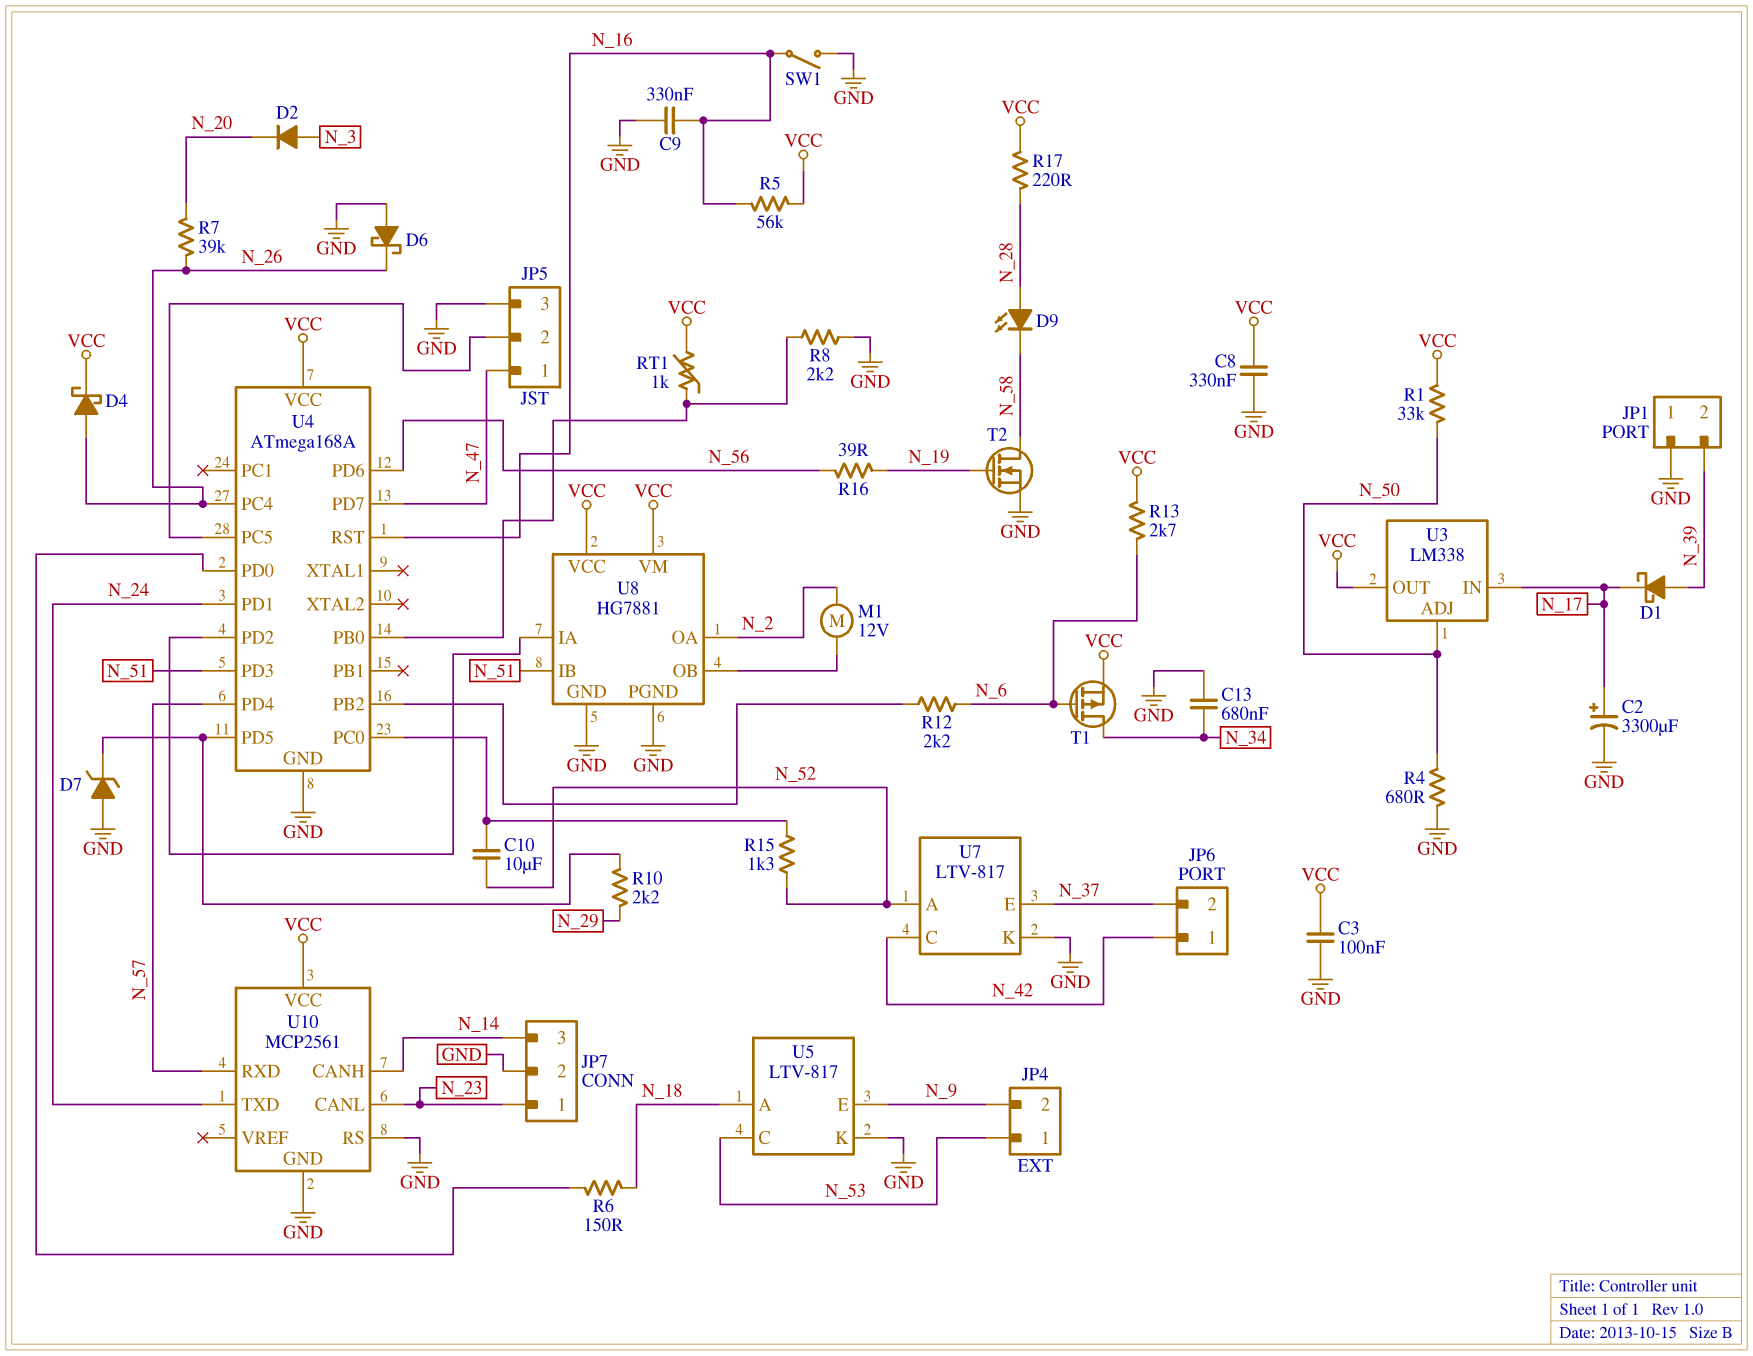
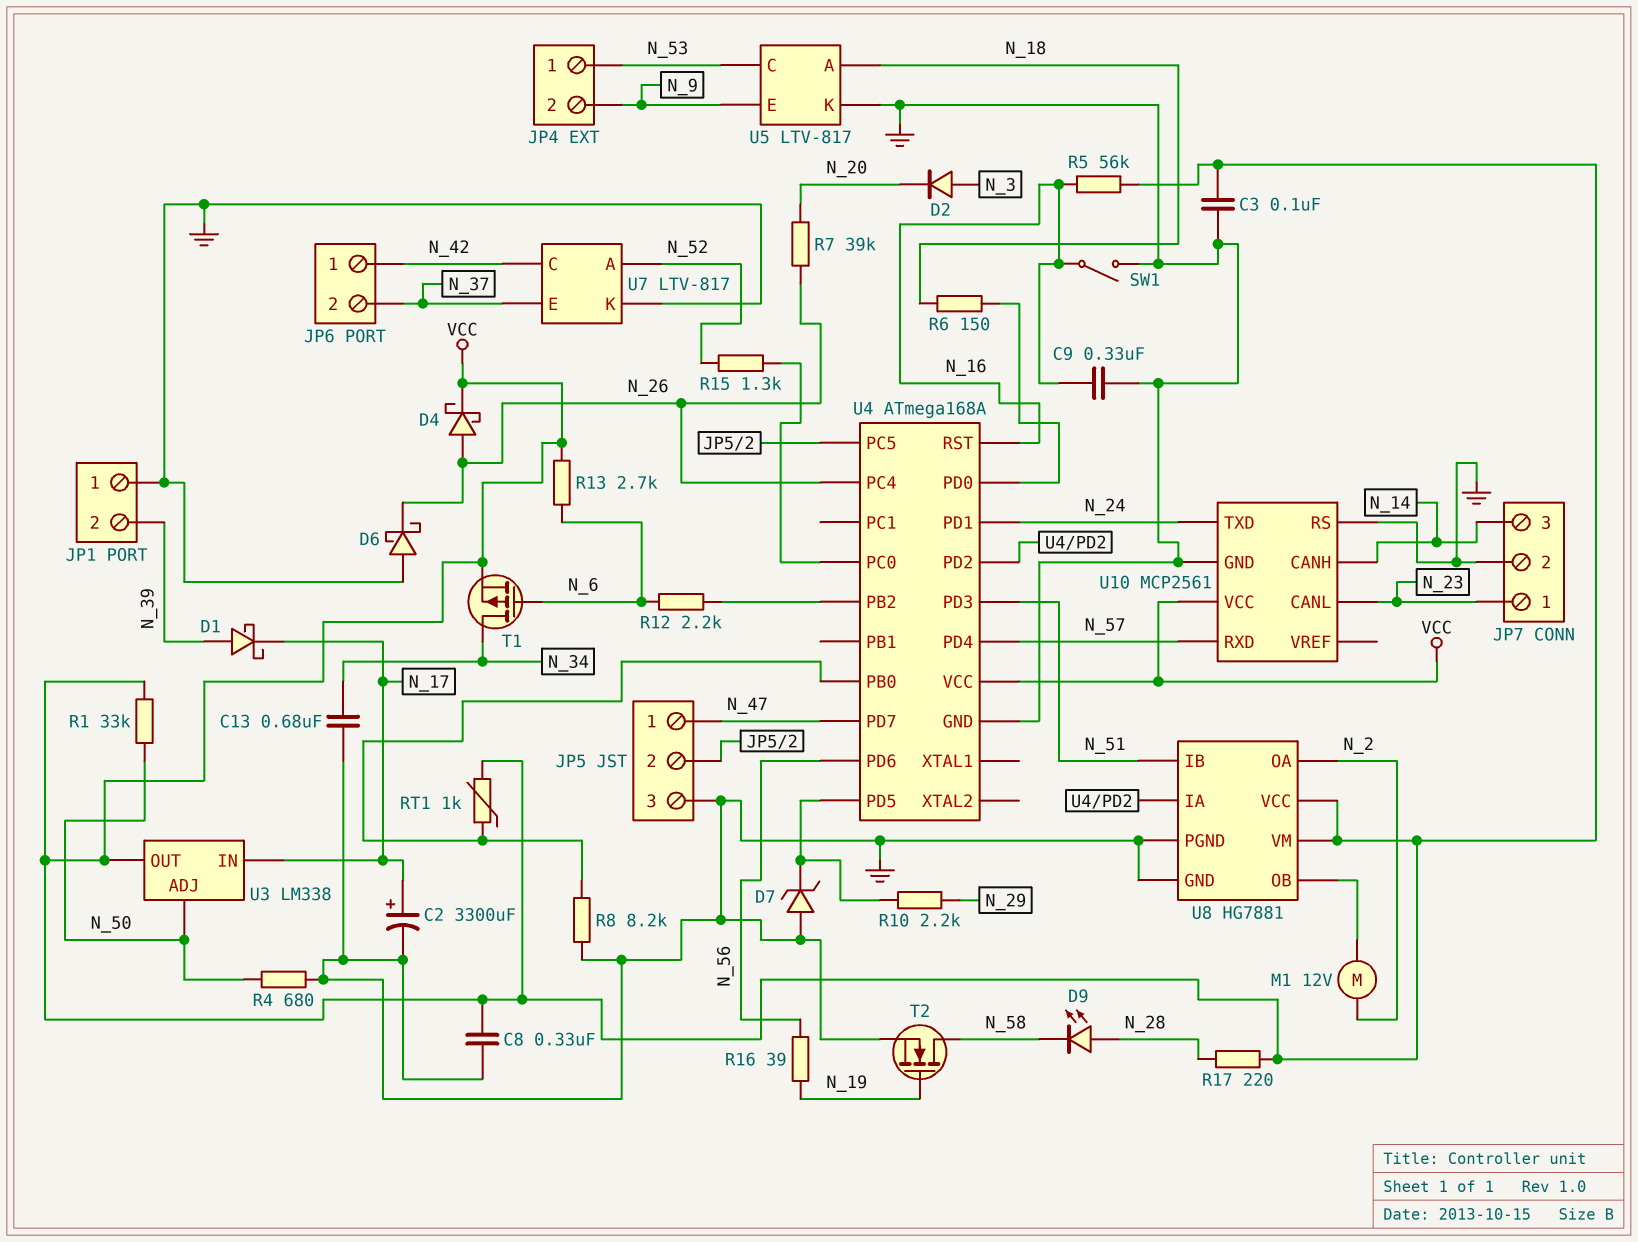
C10: 10uF (N_52, U4/PC0) -> none
R8: 2.2k (GND, U4/PB0) -> 8.2k (GND, U4/PB0)

